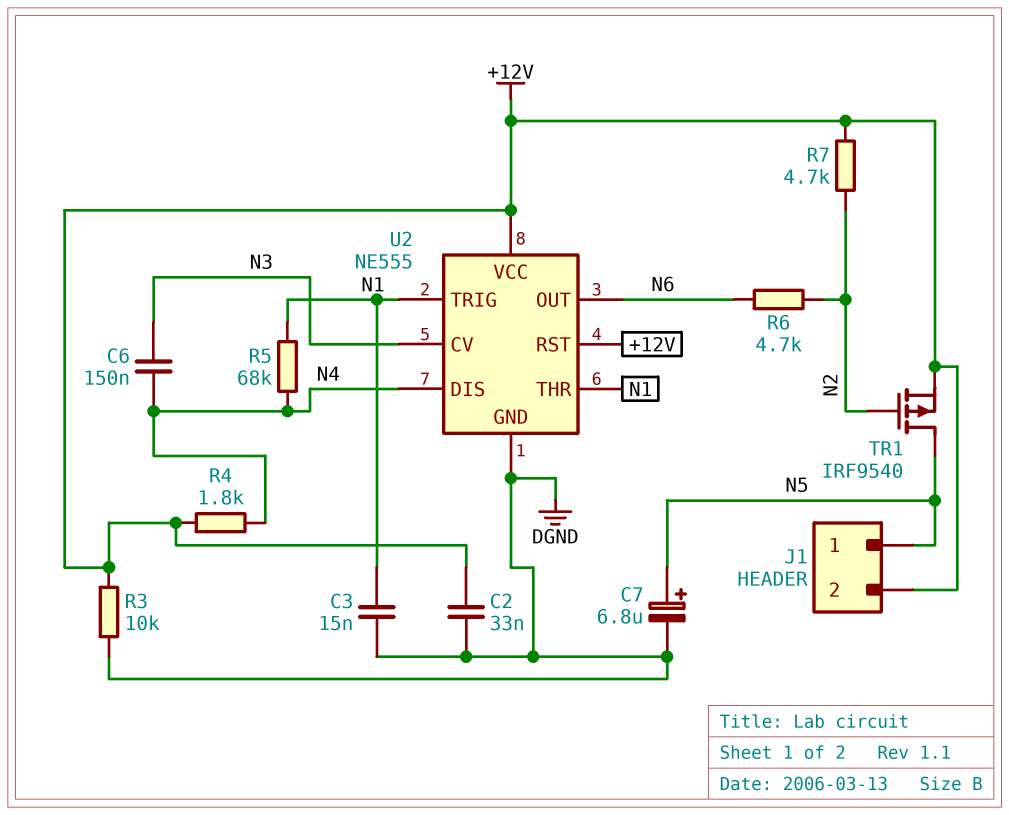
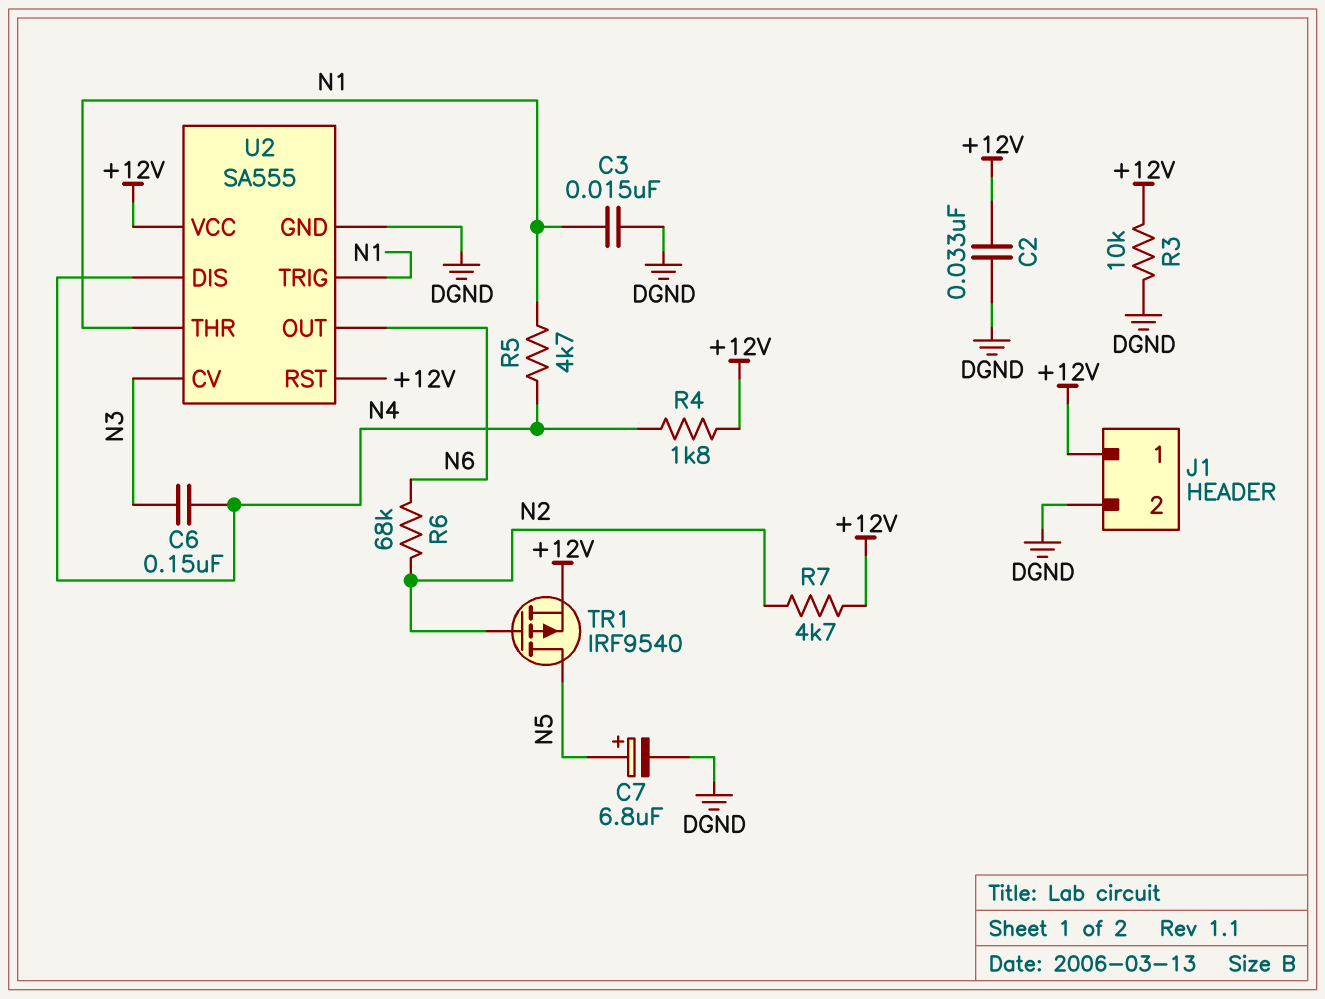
J1 pin 1: N5 -> +12V
J1 pin 2: +12V -> DGND
R5: 68k (N1, N4) -> 4.7k (N1, N4)
R6: 4.7k (N2, N6) -> 68k (N2, N6)
U2: NE555 -> SA555

